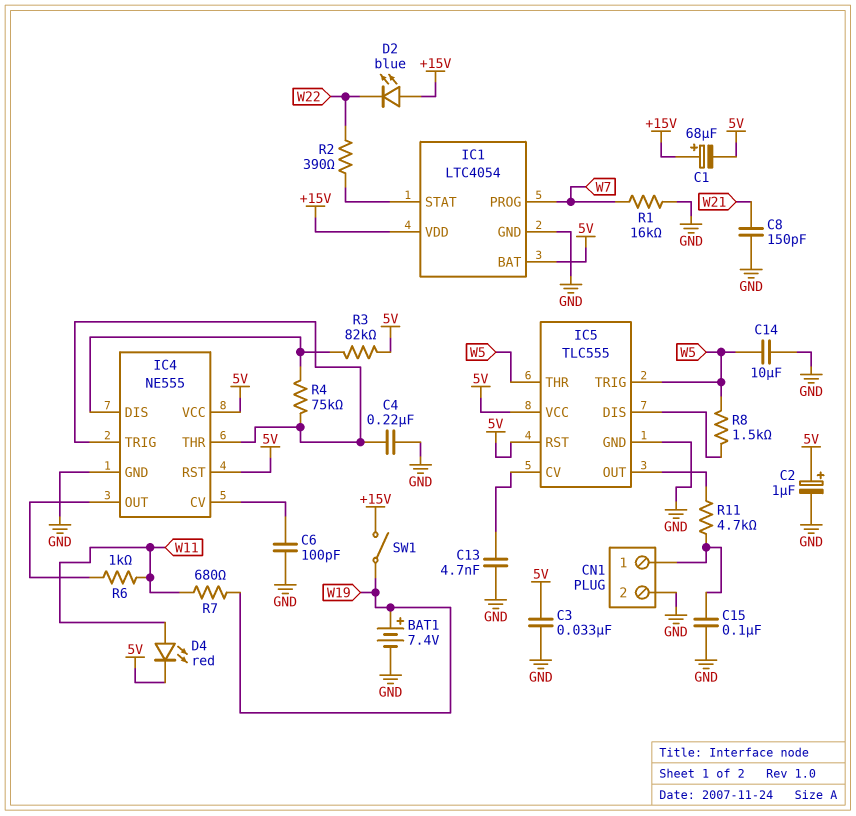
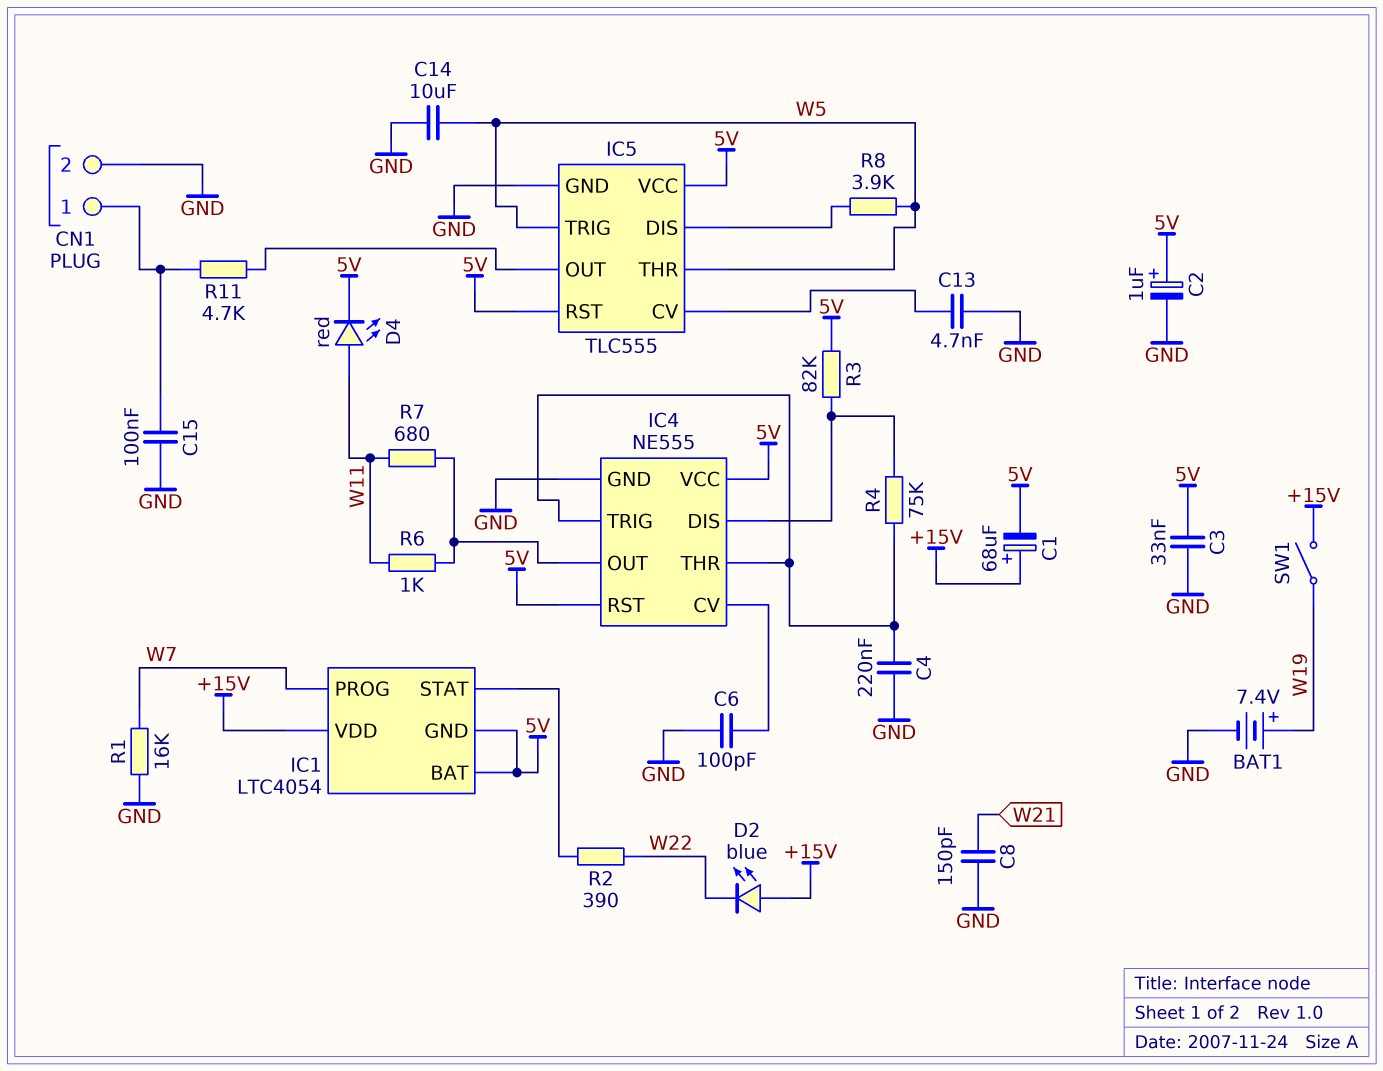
IC1 pin GND: GND -> 5V
R7: 680 (W11, W19) -> 680 (IC4/OUT, W11)
R8: 1.5k (IC5/DIS, W5) -> 3.9k (IC5/DIS, W5)

